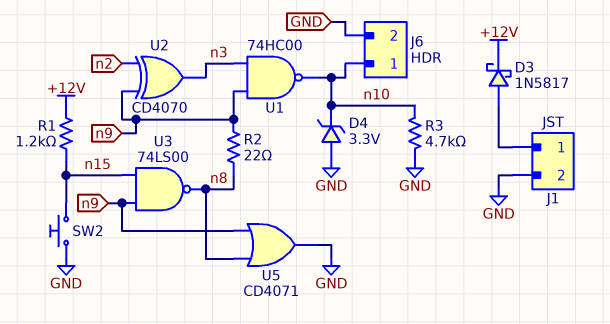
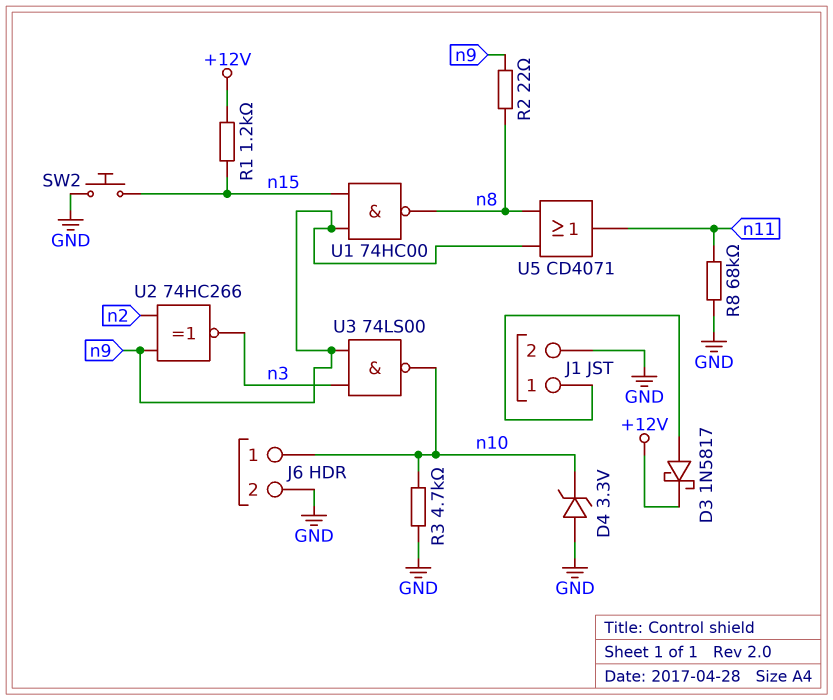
R8: none -> 68k (GND, n11)
U1: NAND 74HC00 (in n3, in n9, out n10) -> NAND 74HC00 (in n9, in n15, out n8)
U2: XOR CD4070 (in n2, in n9, out n3) -> XNOR 74HC266 (in n2, in n9, out n3)
U3: NAND 74LS00 (in n9, in n15, out n8) -> NAND 74LS00 (in n3, in n9, out n10)
U5: OR CD4071 (in n8, in n9, out GND) -> OR CD4071 (in n8, in n9, out n11)

